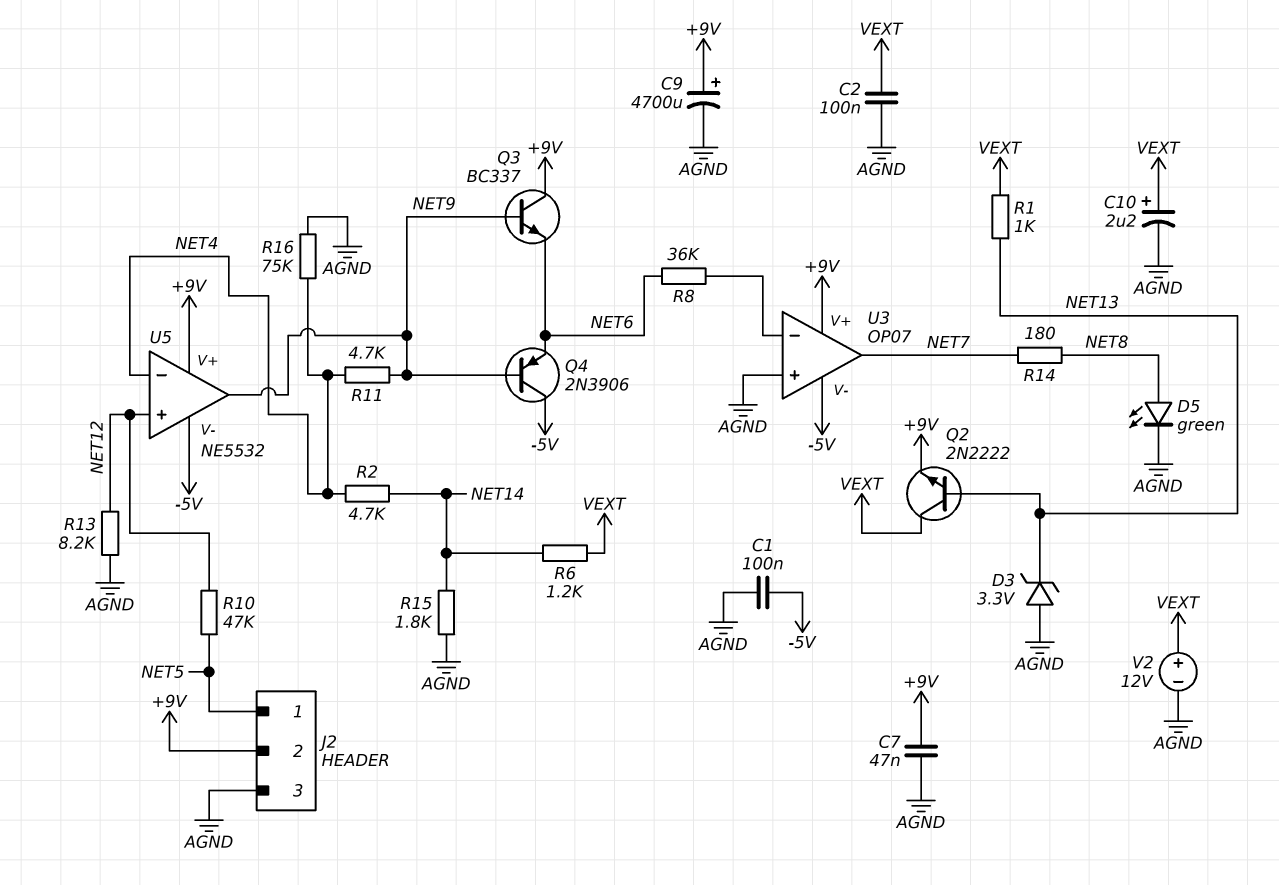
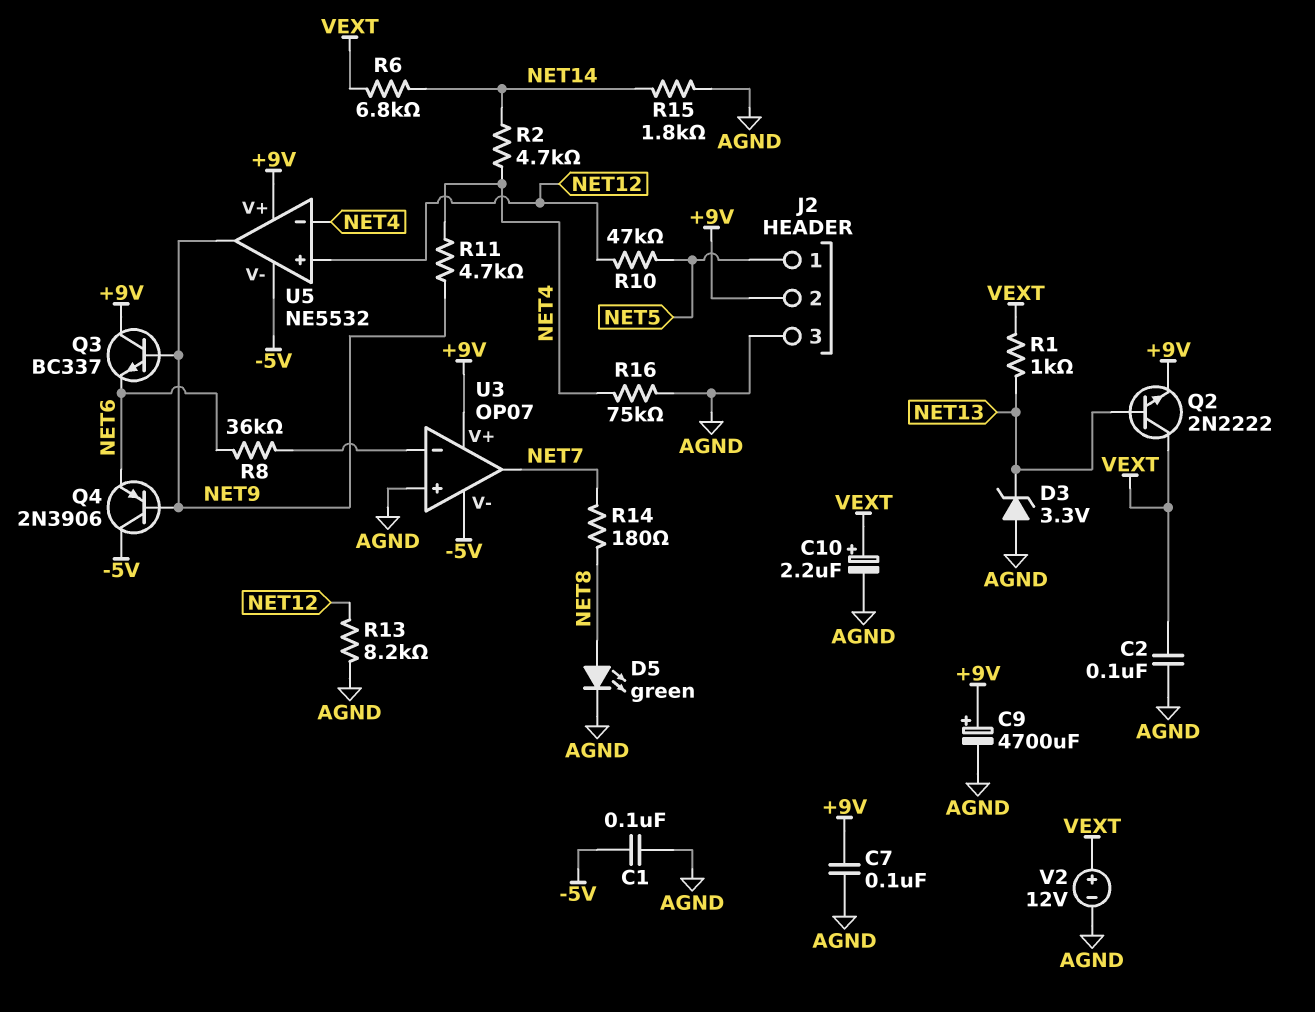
C7: 47nF (+9V, AGND) -> 100nF (+9V, AGND)
R6: 1.2k (NET14, VEXT) -> 6.8k (NET14, VEXT)

